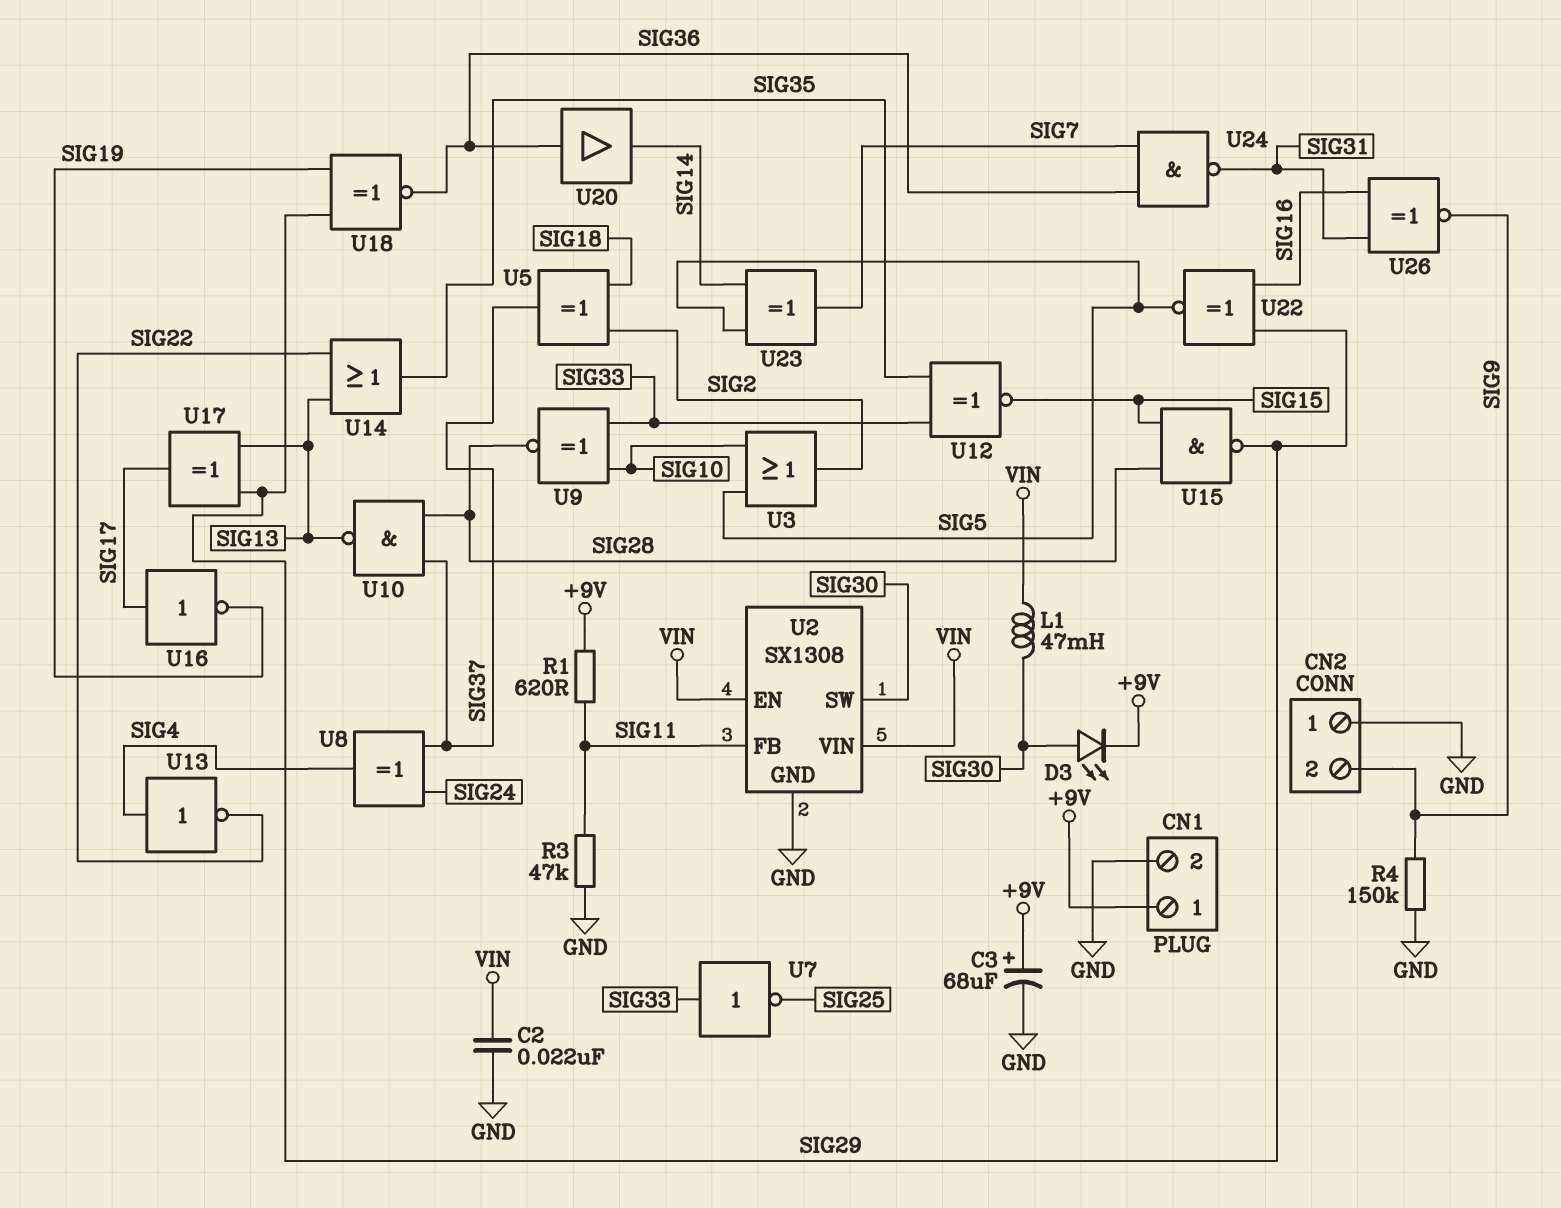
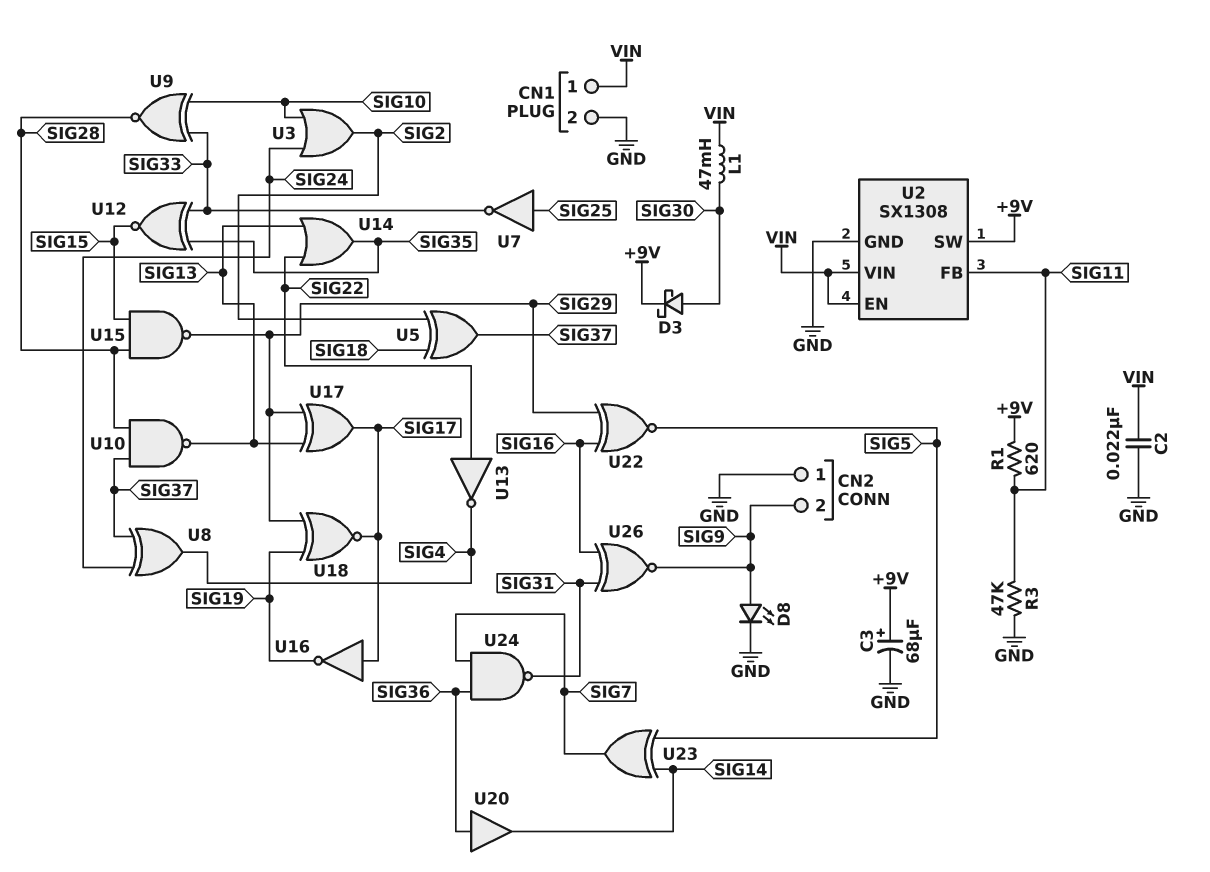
CN1 pin 1: +9V -> VIN
D3: LED (A SIG30, K +9V) -> schottky (A SIG30, K +9V)
D8: none -> LED (A SIG9, K GND)
R4: 150k (GND, SIG9) -> none
U2 pin SW: SIG30 -> +9V
U3: OR (in SIG5, in SIG10, out SIG2) -> OR (in SIG10, in SIG24, out SIG2)
U7: NOT (in SIG33, out SIG25) -> NOT (in SIG25, out SIG33)
U13: NOT (in SIG4, out SIG22) -> NOT (in SIG22, out SIG4)
U18: XNOR (in SIG19, in SIG29, out SIG36) -> XNOR (in SIG19, in SIG29, out SIG17)

